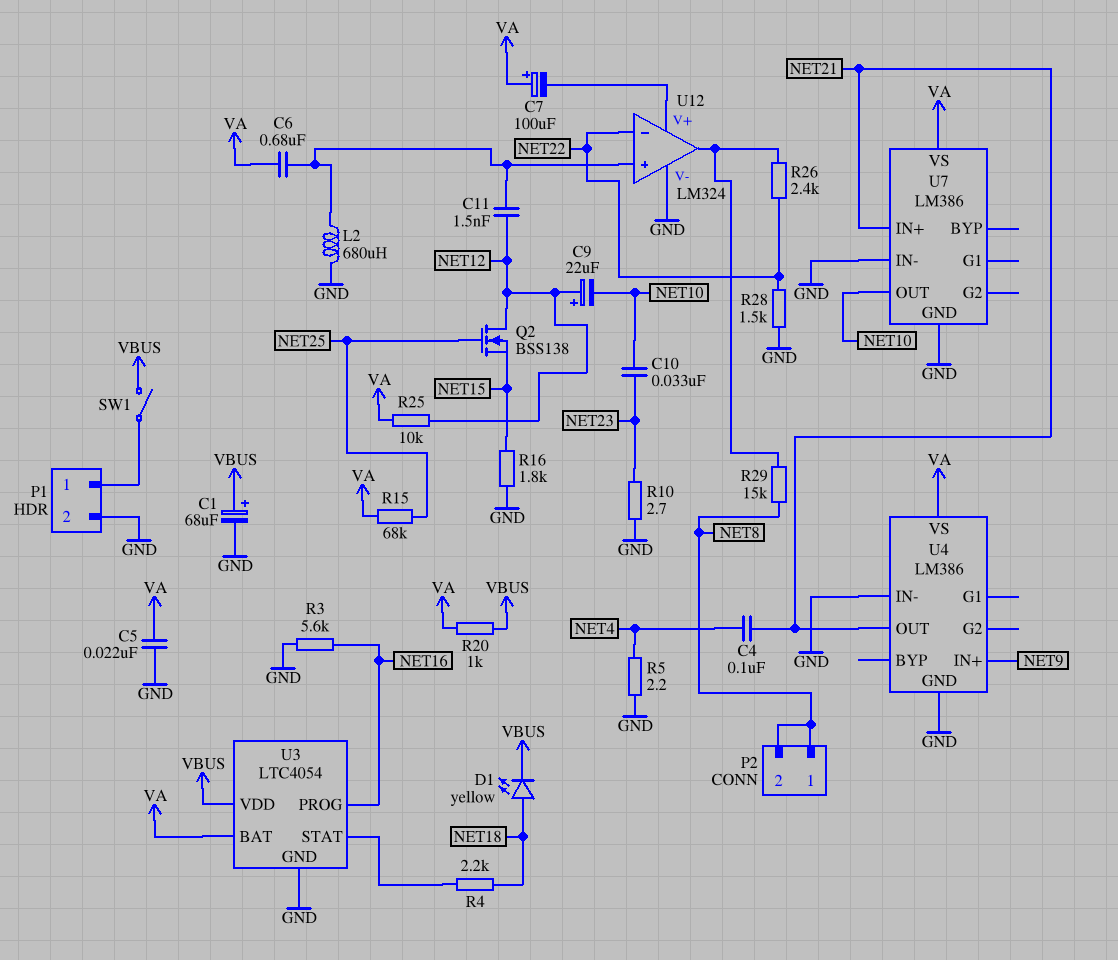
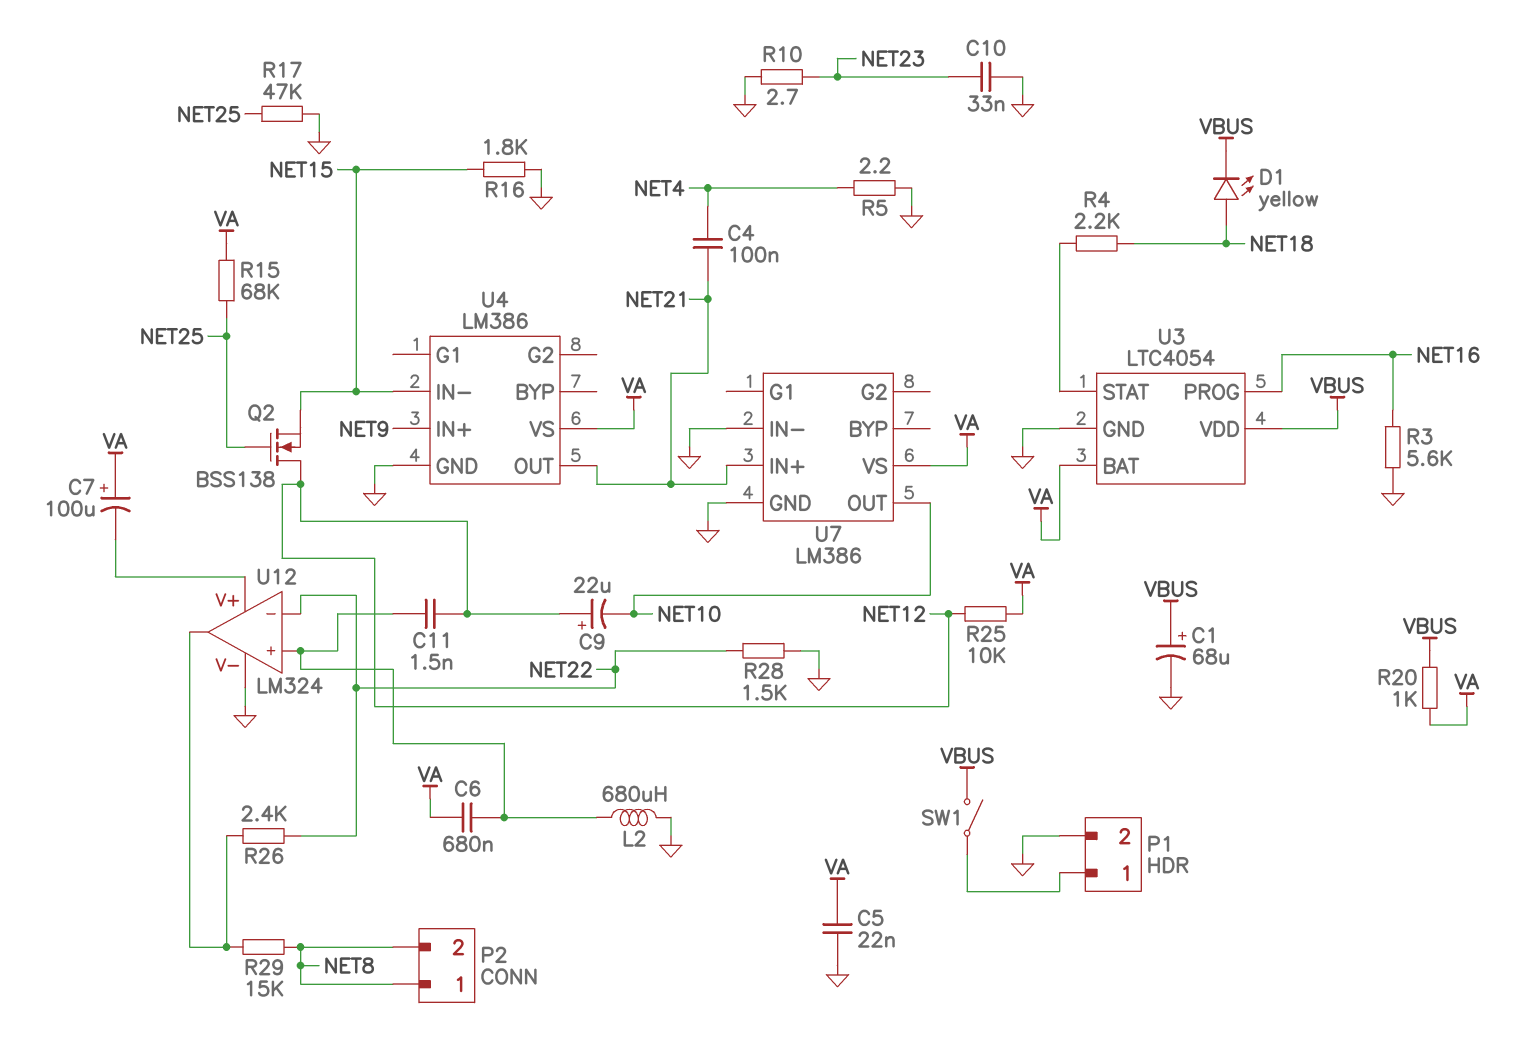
C10: 33nF (NET10, NET23) -> 33nF (GND, NET23)
R17: none -> 47k (GND, NET25)
U4 pin IN-: GND -> NET15

